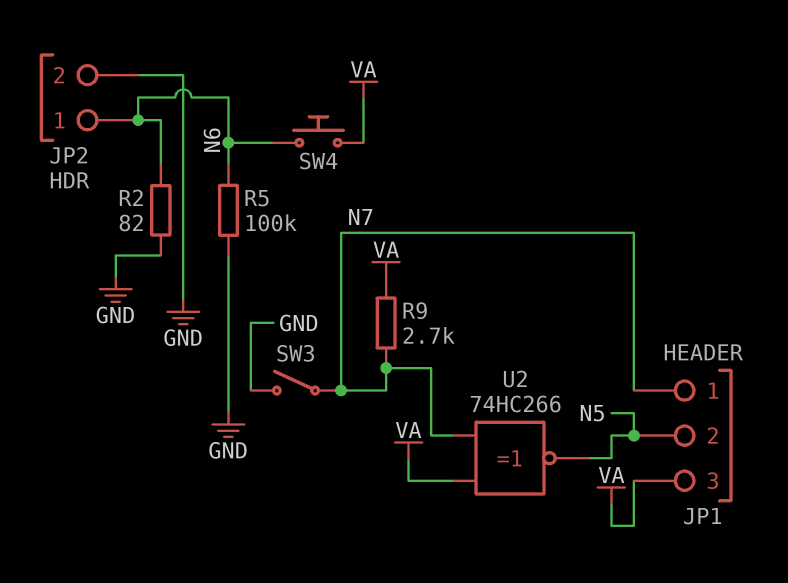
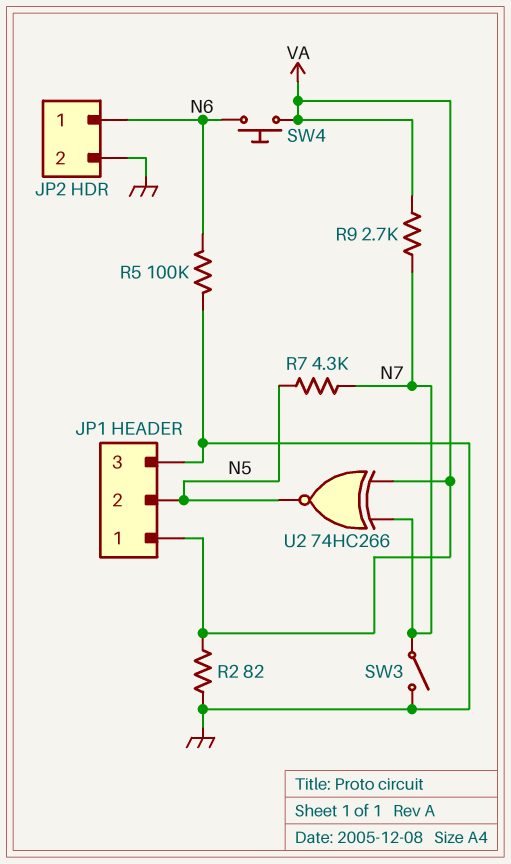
JP1 pin 1: N7 -> VA
JP1 pin 3: VA -> GND
R2: 82 (GND, N6) -> 82 (GND, VA)
R7: none -> 4.3k (N5, N7)

